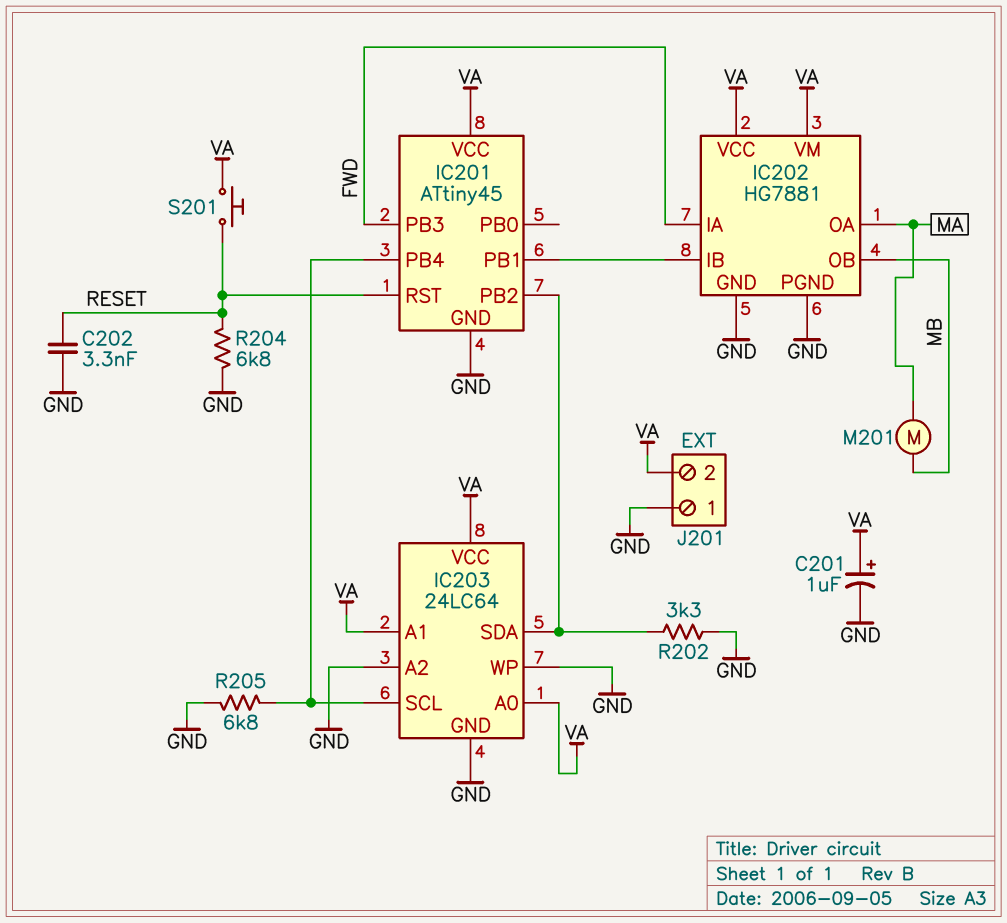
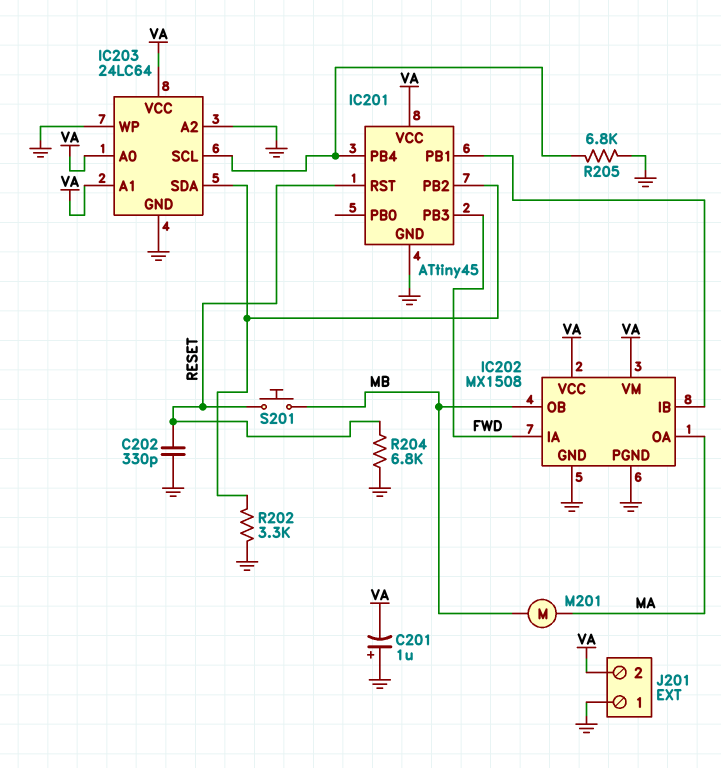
C201: 1uF (plus VA, minus GND) -> 1uF (plus GND, minus VA)
C202: 3.3nF (GND, RESET) -> 330pF (GND, RESET)
IC202: HG7881 -> MX1508
S201: button (RESET, VA) -> button (MB, RESET)

